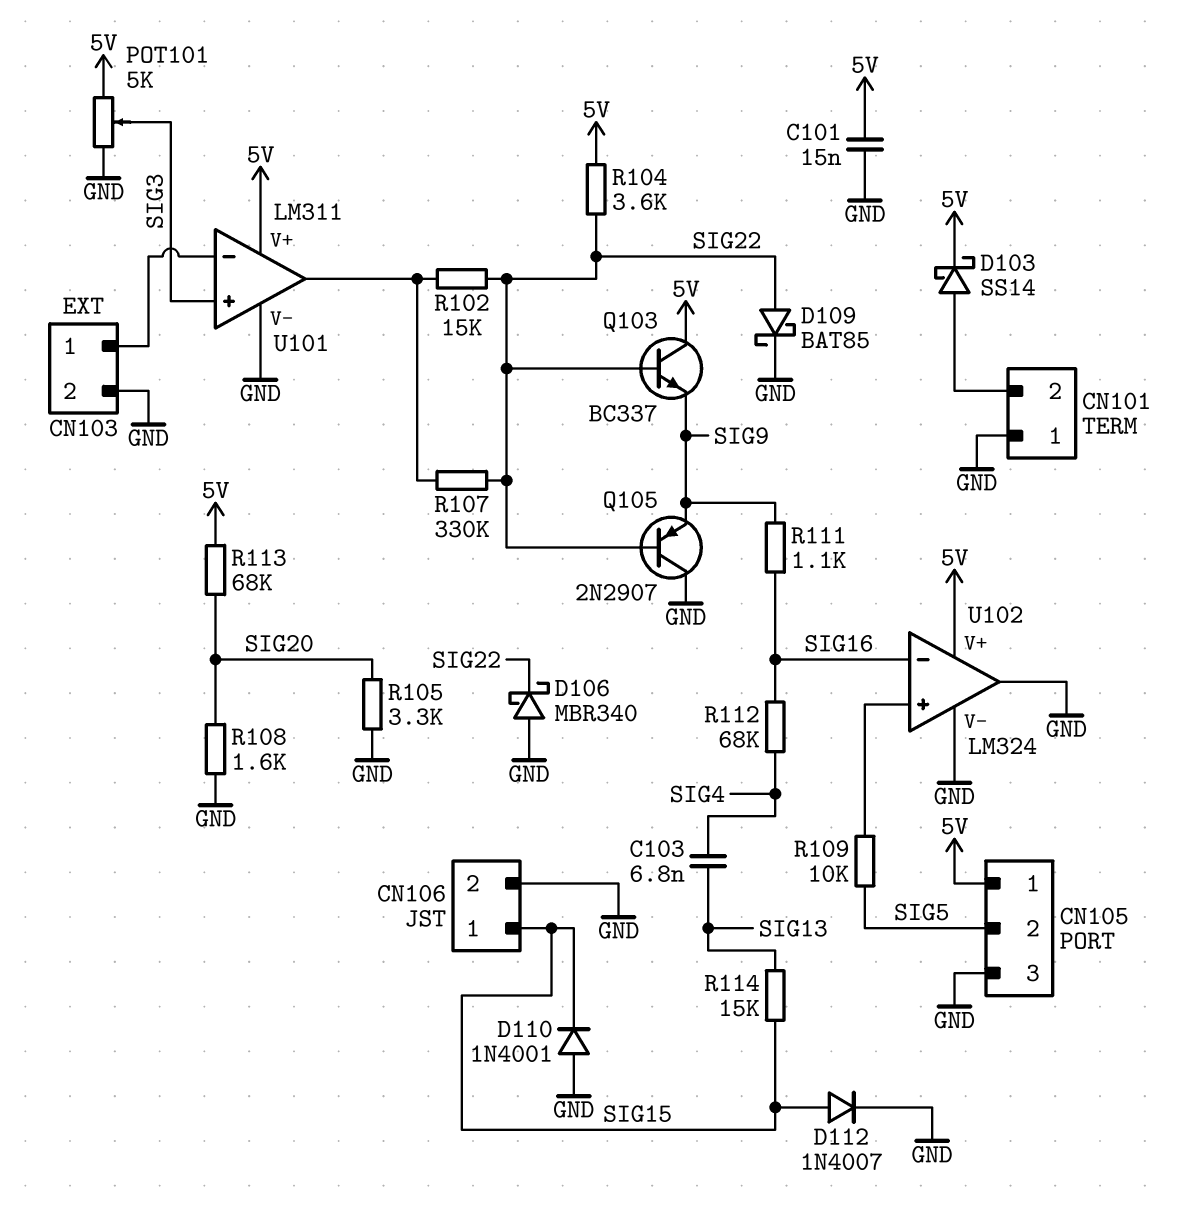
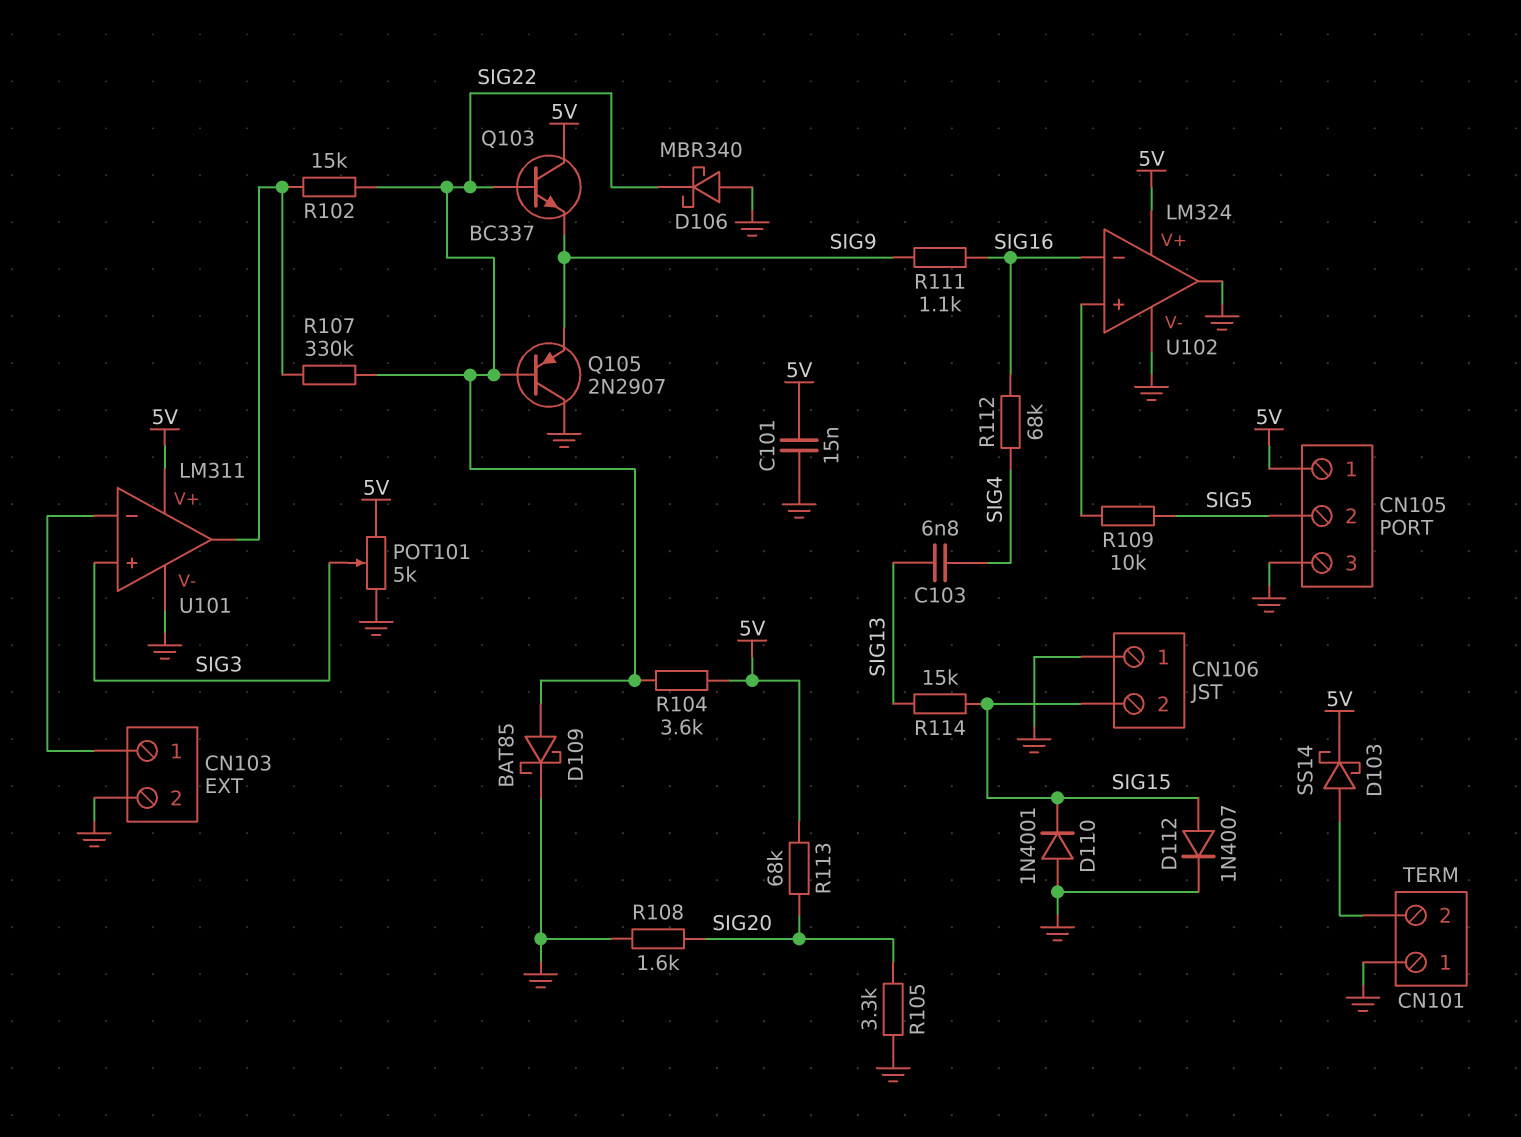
CN106 pin 1: SIG15 -> GND
CN106 pin 2: GND -> SIG15

